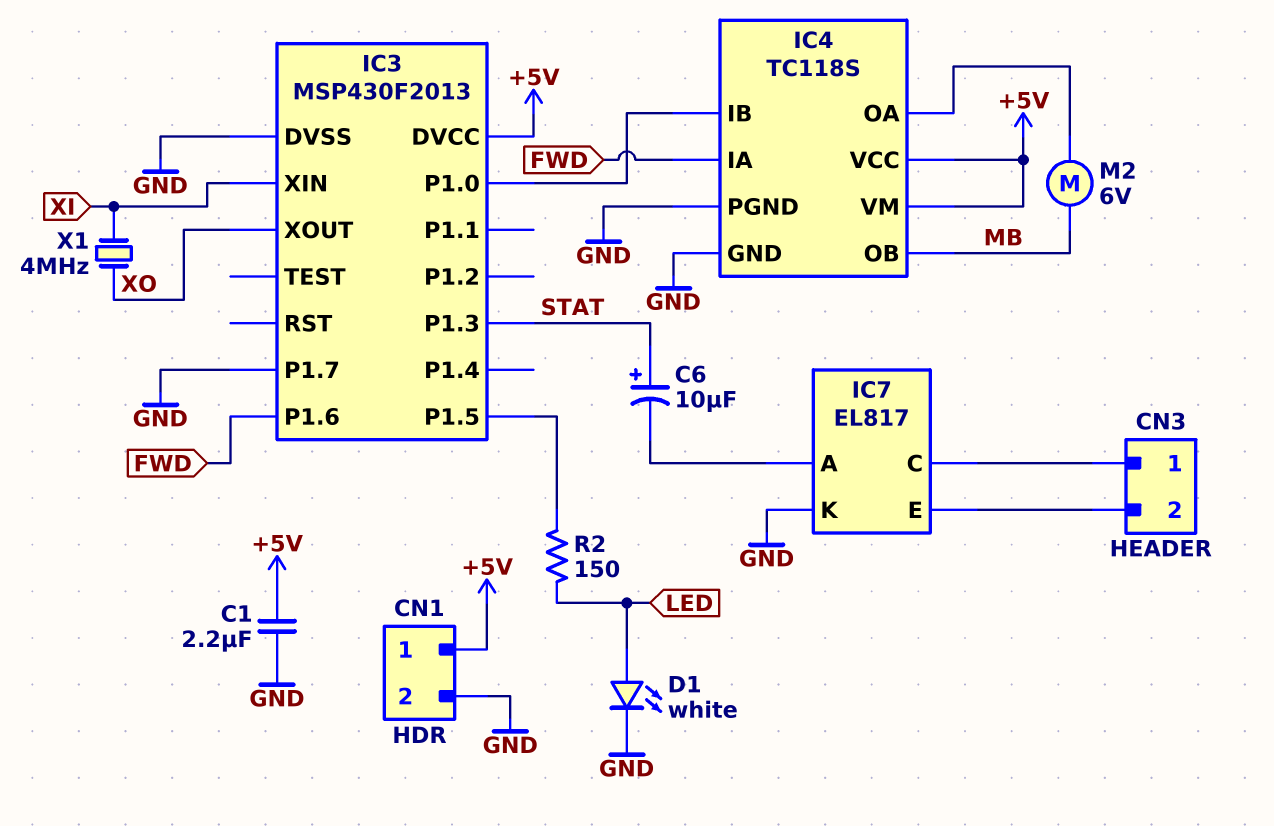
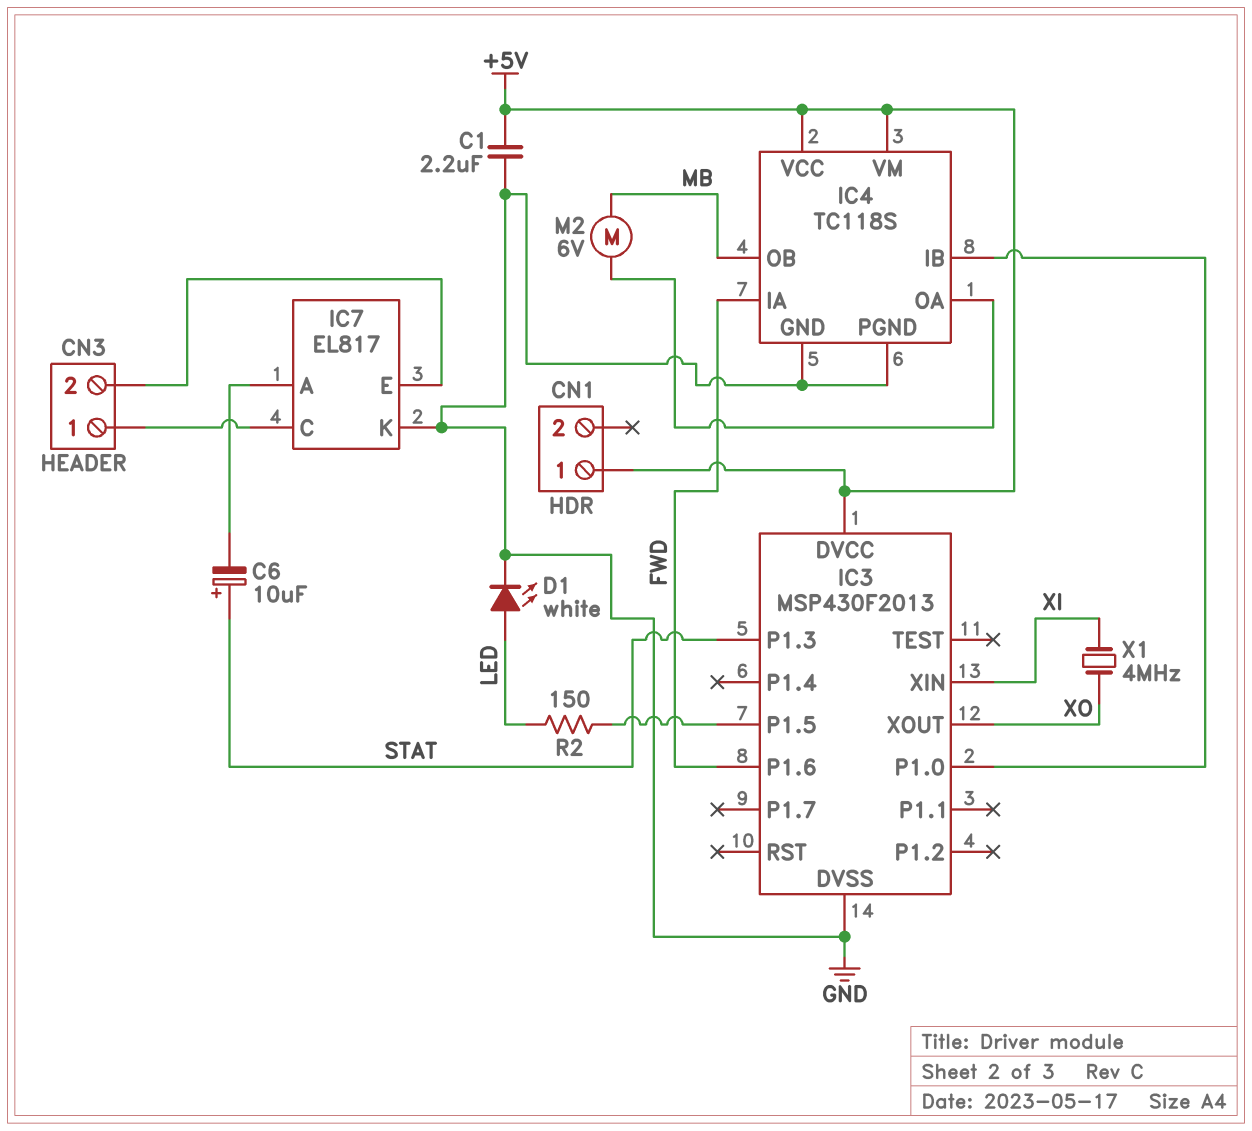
CN1 pin 2: GND -> none
IC3 pin P1.7: GND -> none

